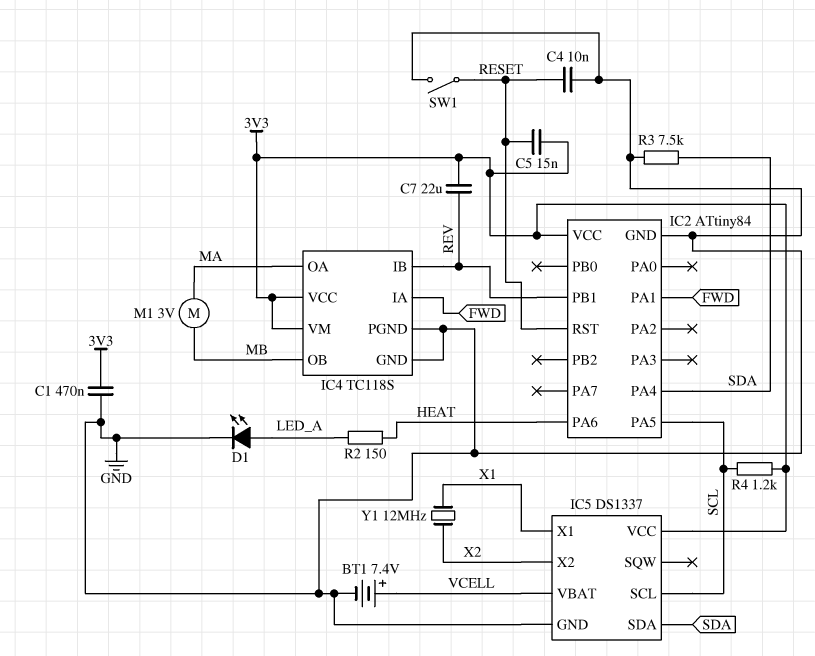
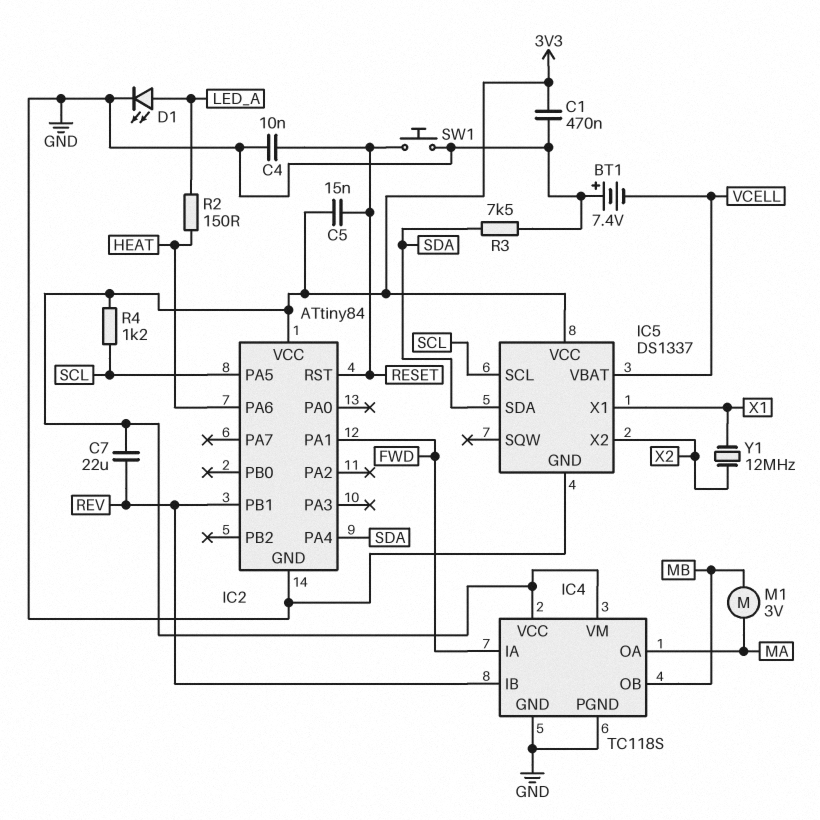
BT1: 7.4V (plus VCELL, minus GND) -> 7.4V (plus GND, minus VCELL)
SW1: switch (GND, RESET) -> button (GND, RESET)

